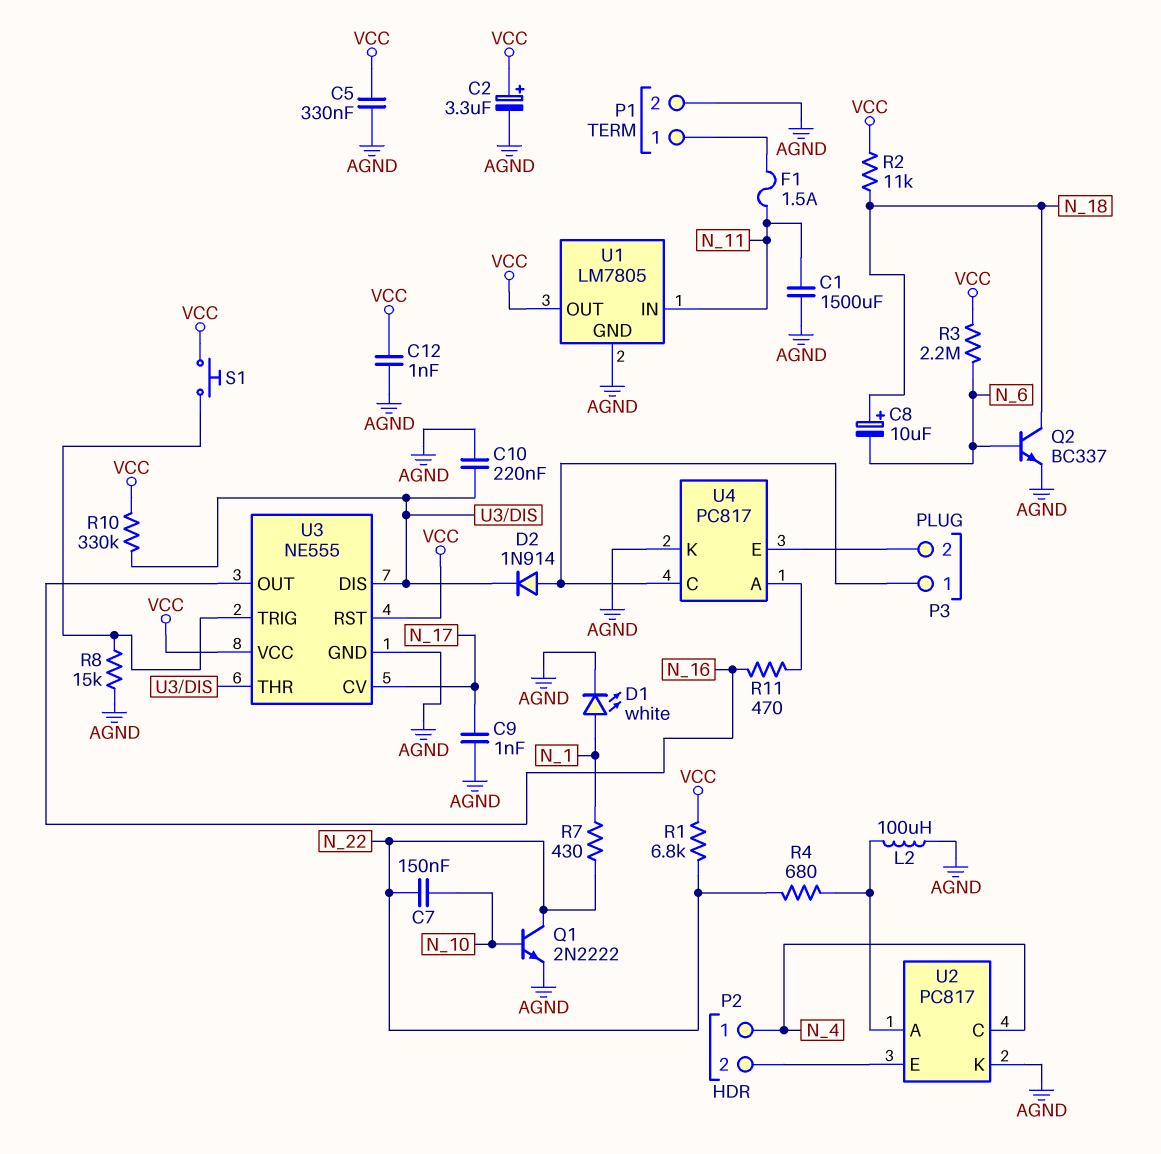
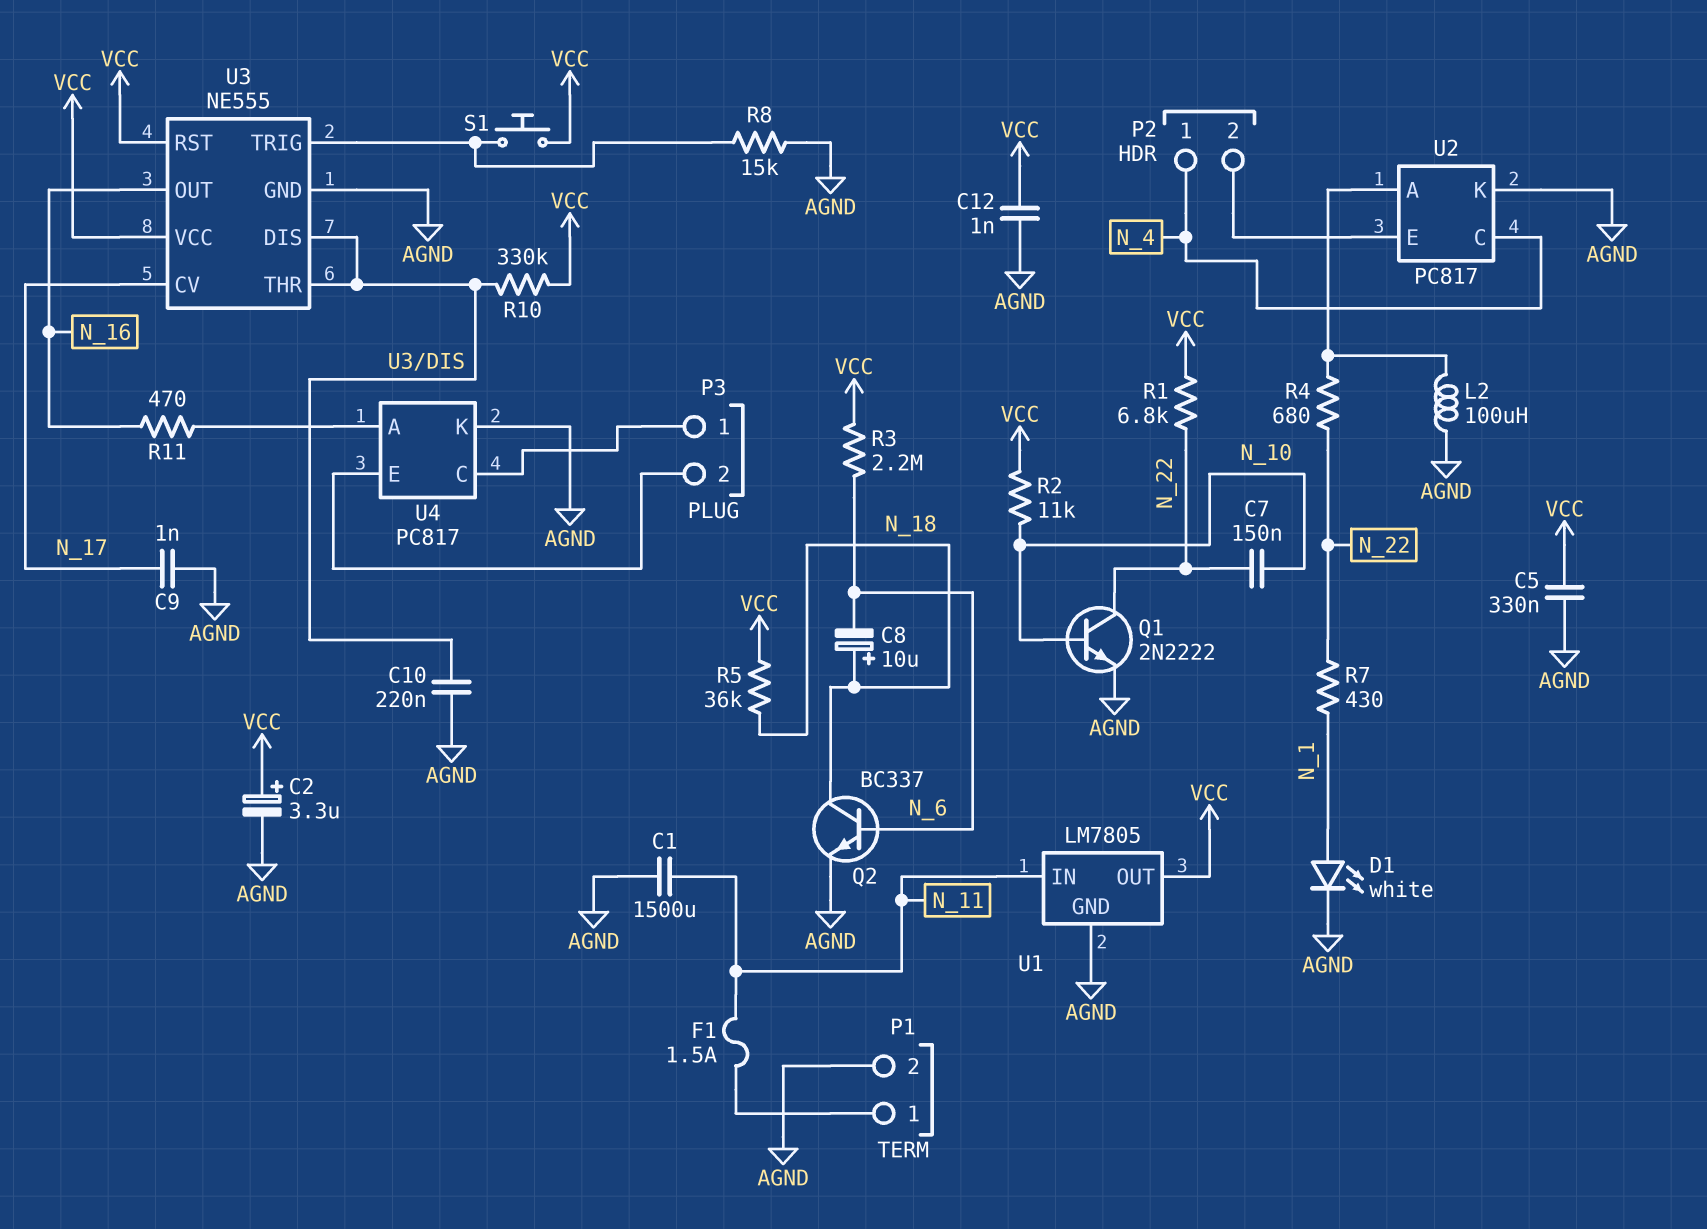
D2: diode 1N914 (A P3/1, K U3/DIS) -> none
R2: 11k (N_18, VCC) -> 11k (N_10, VCC)
R5: none -> 36k (N_18, VCC)

